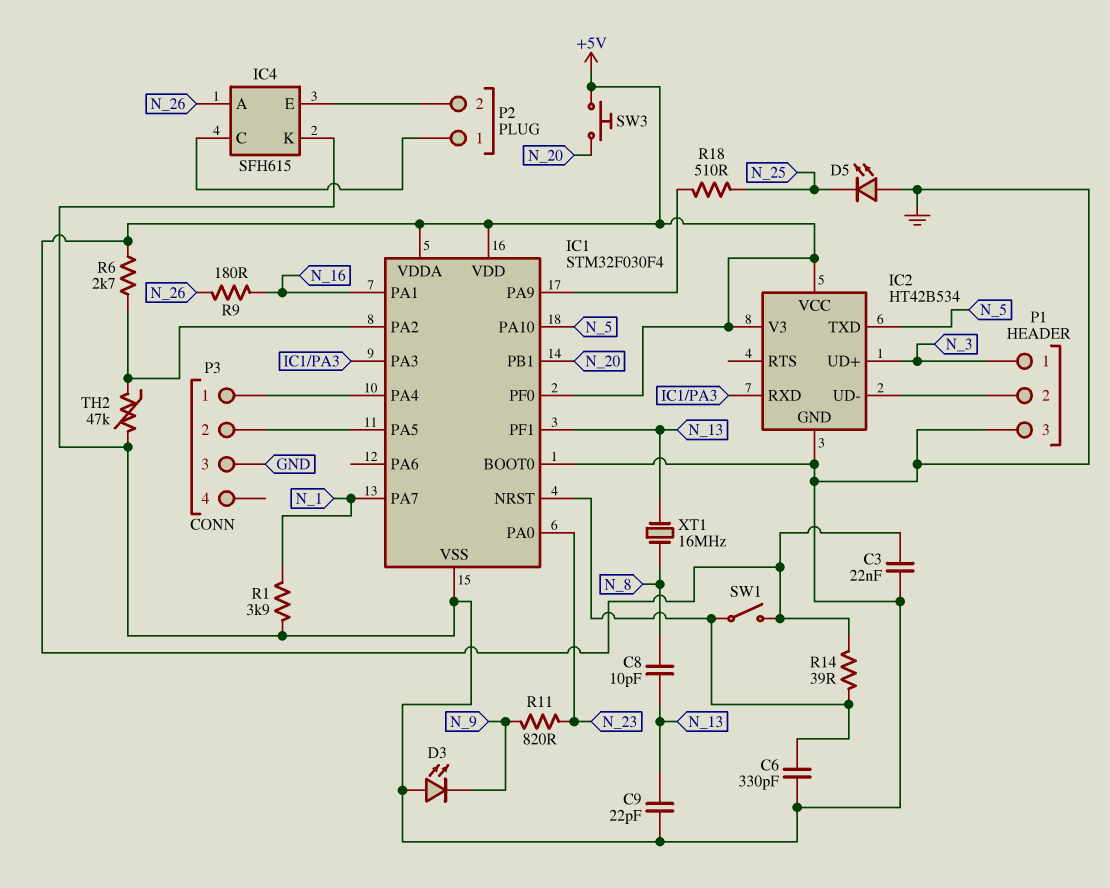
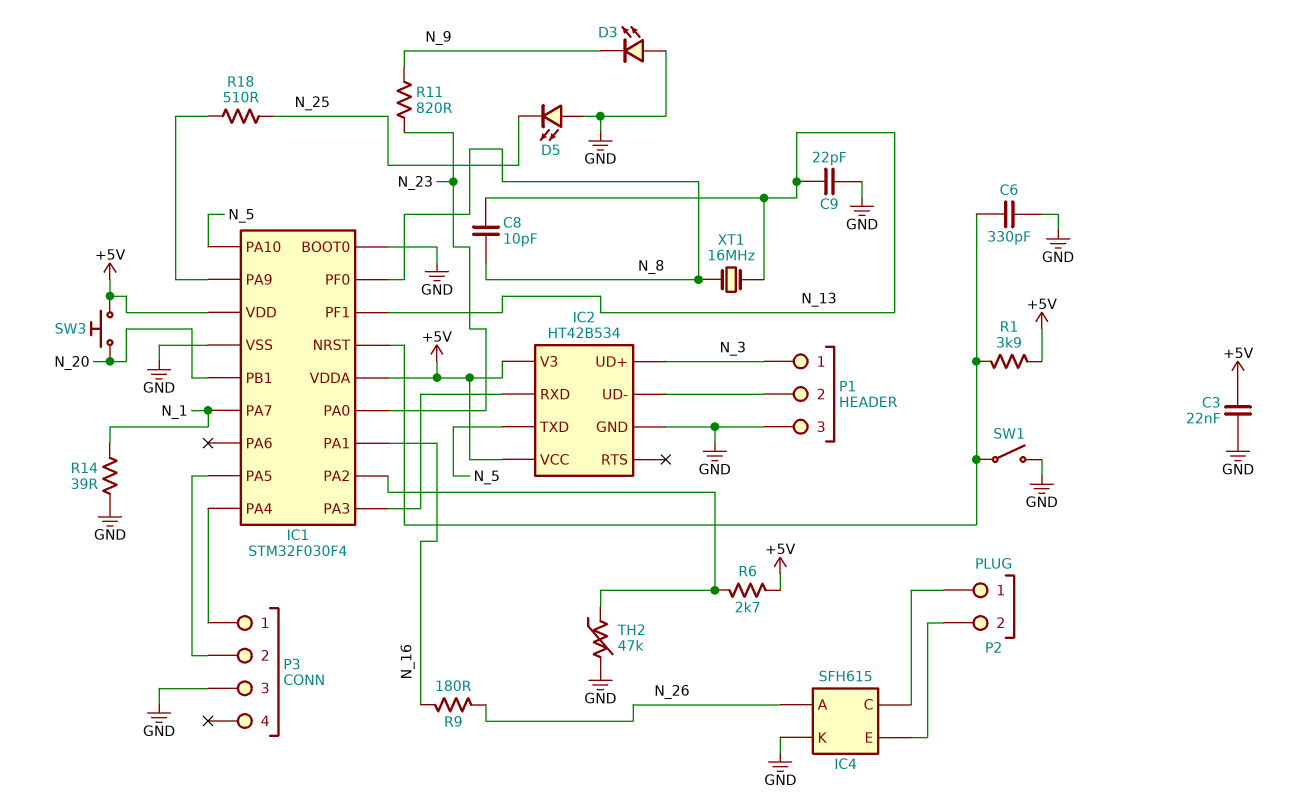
IC1 pin PF0: +5V -> N_8
R1: 3.9k (GND, N_1) -> 3.9k (+5V, IC1/NRST)
R14: 39 (+5V, IC1/NRST) -> 39 (GND, N_1)
SW1: switch (+5V, IC1/NRST) -> switch (GND, IC1/NRST)

